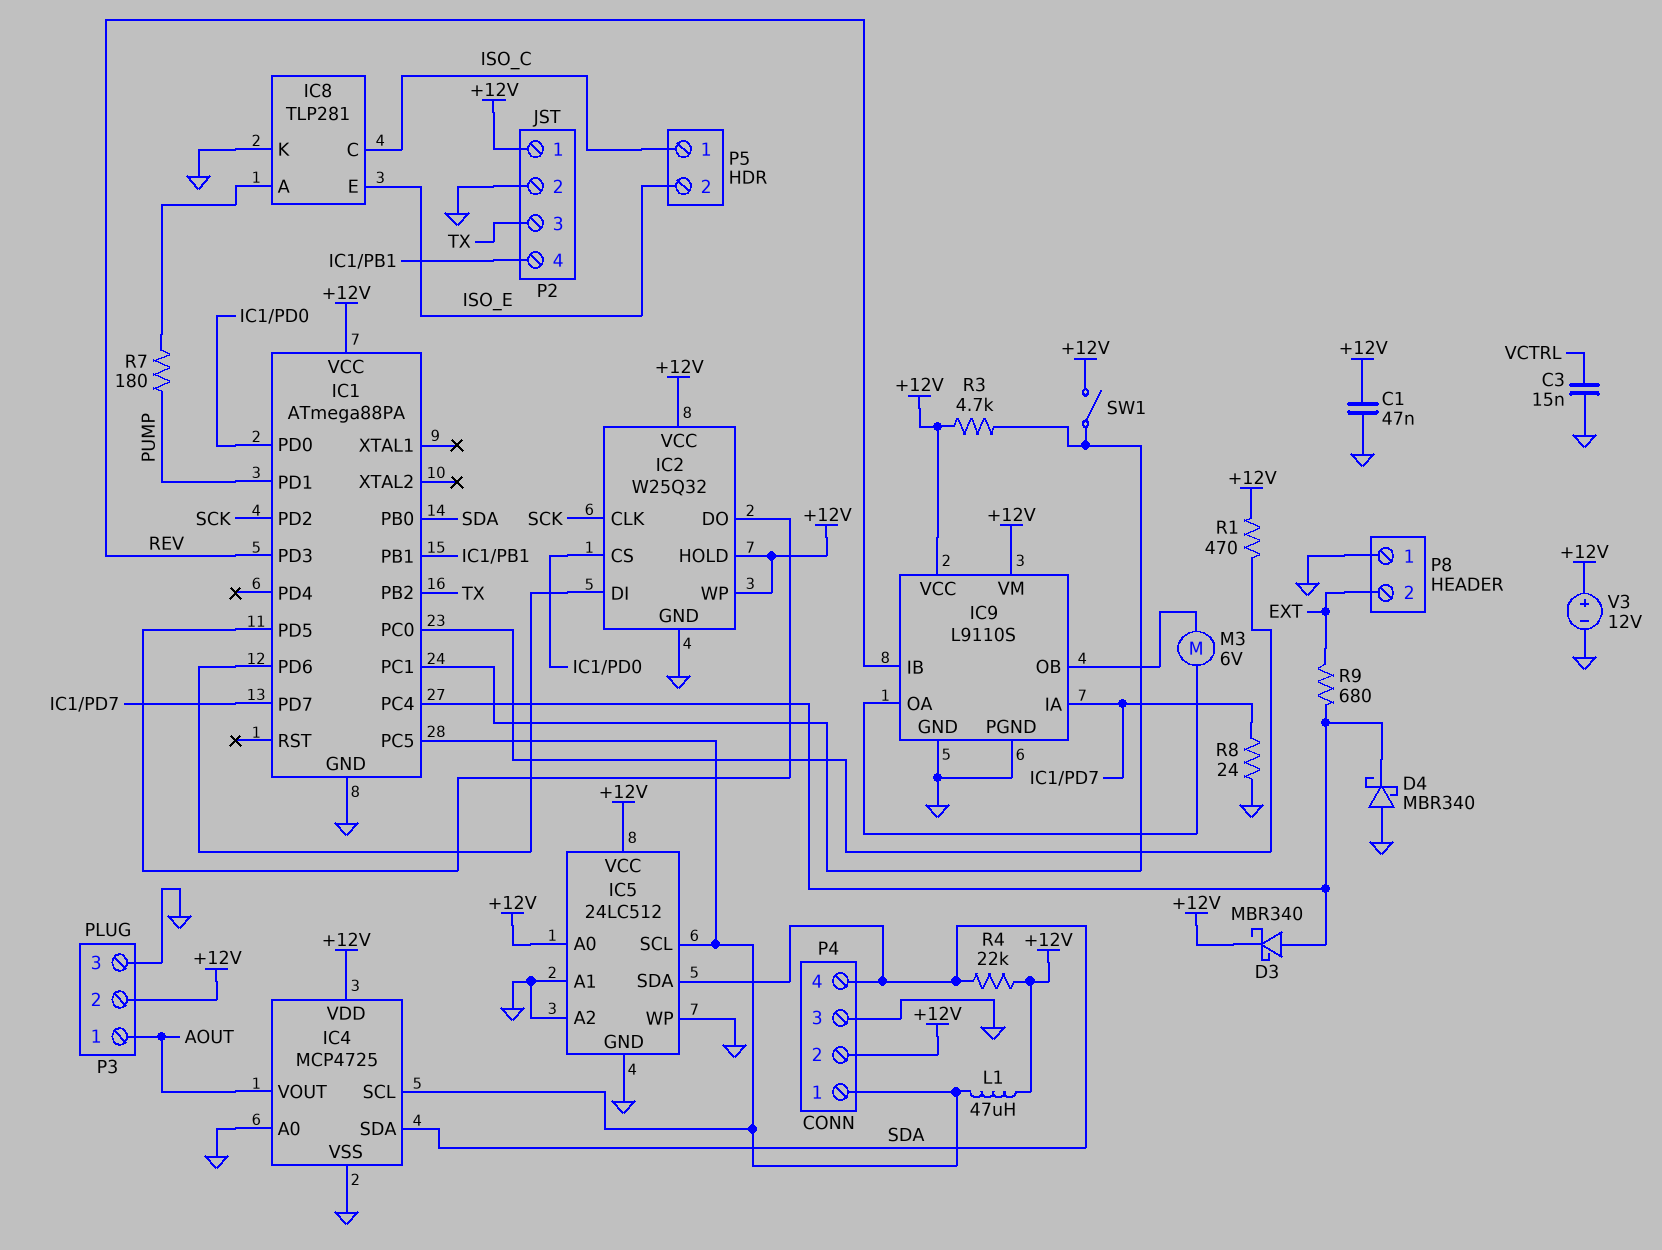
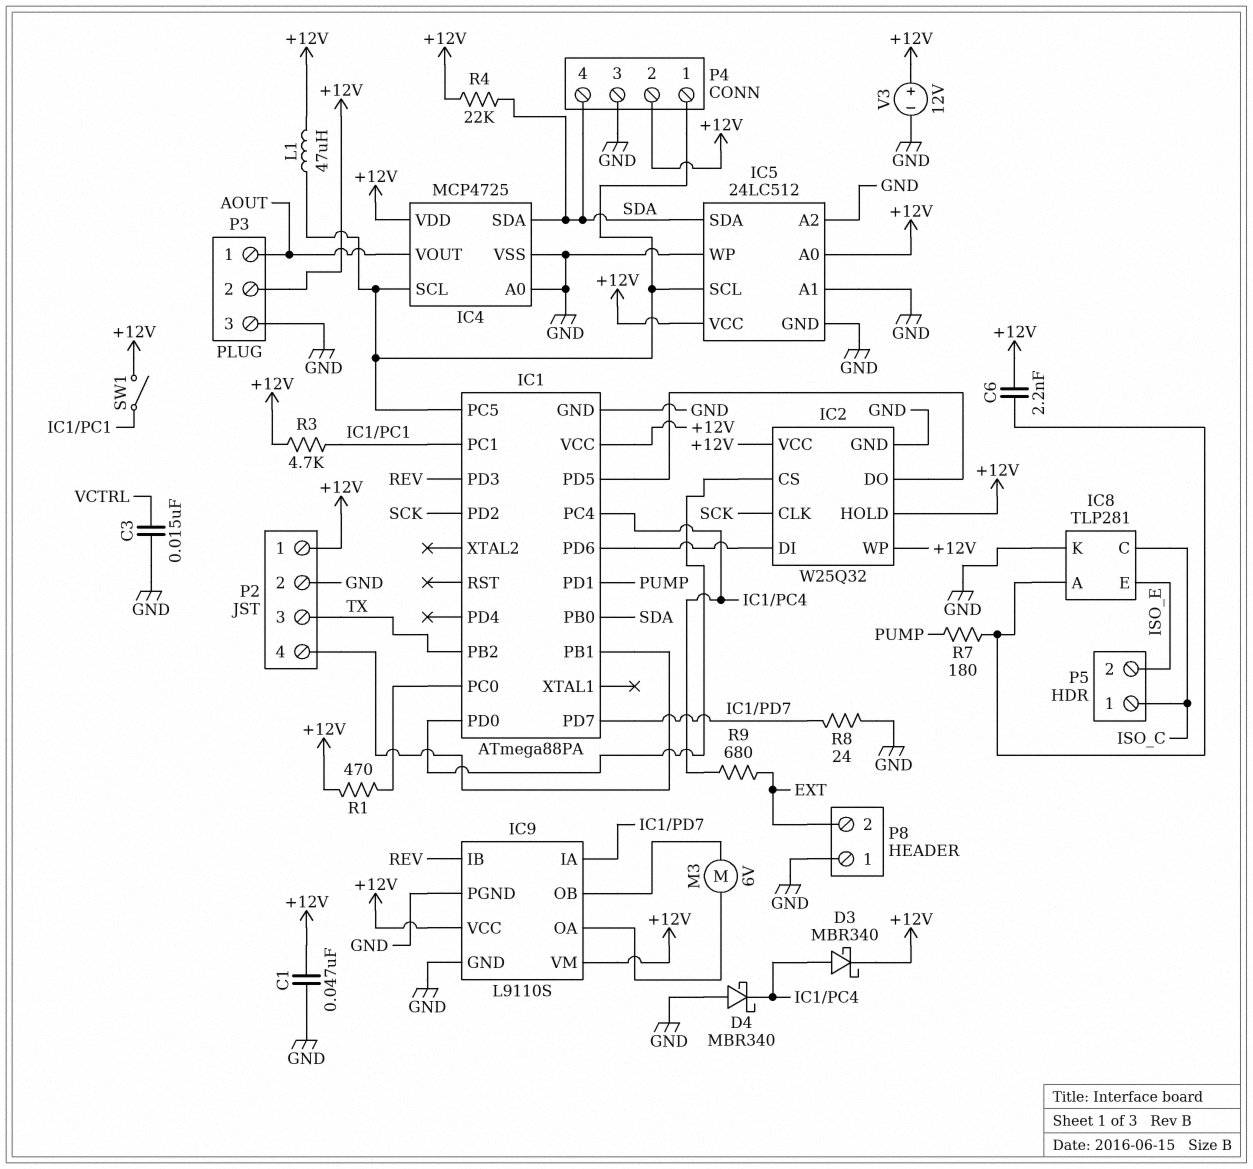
C6: none -> 2.2nF (+12V, IC8/A)

